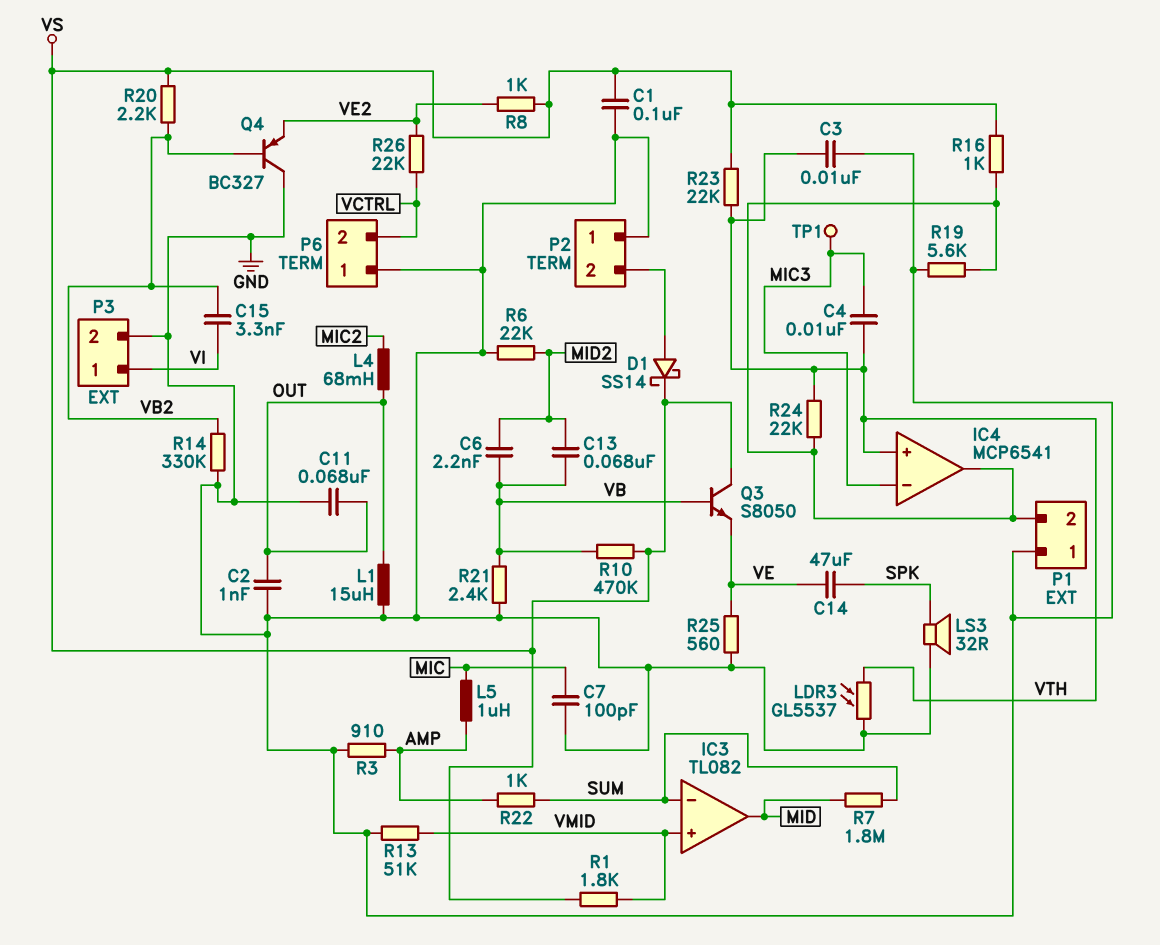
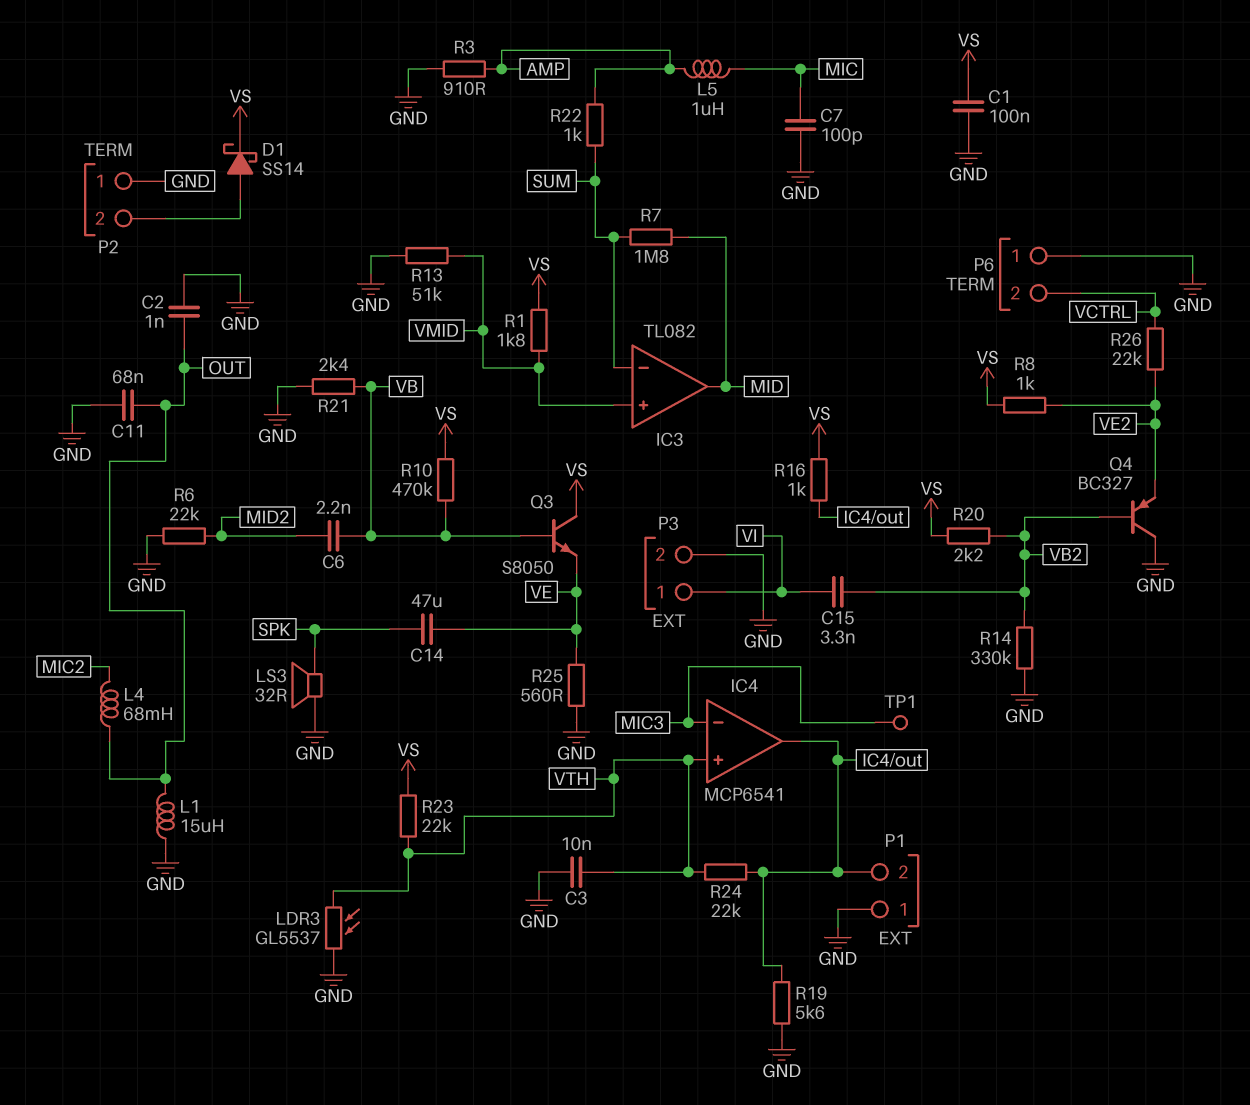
C4: 10nF (MIC3, VTH) -> none
C13: 68nF (MID2, VB) -> none

